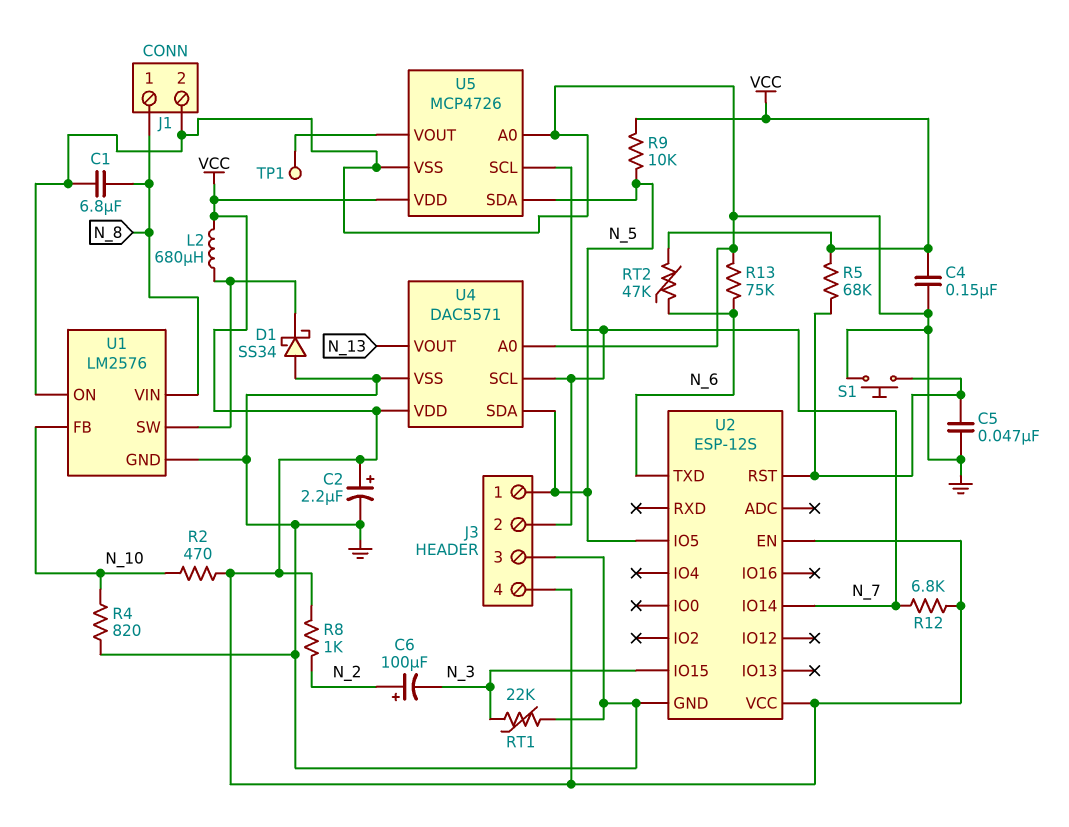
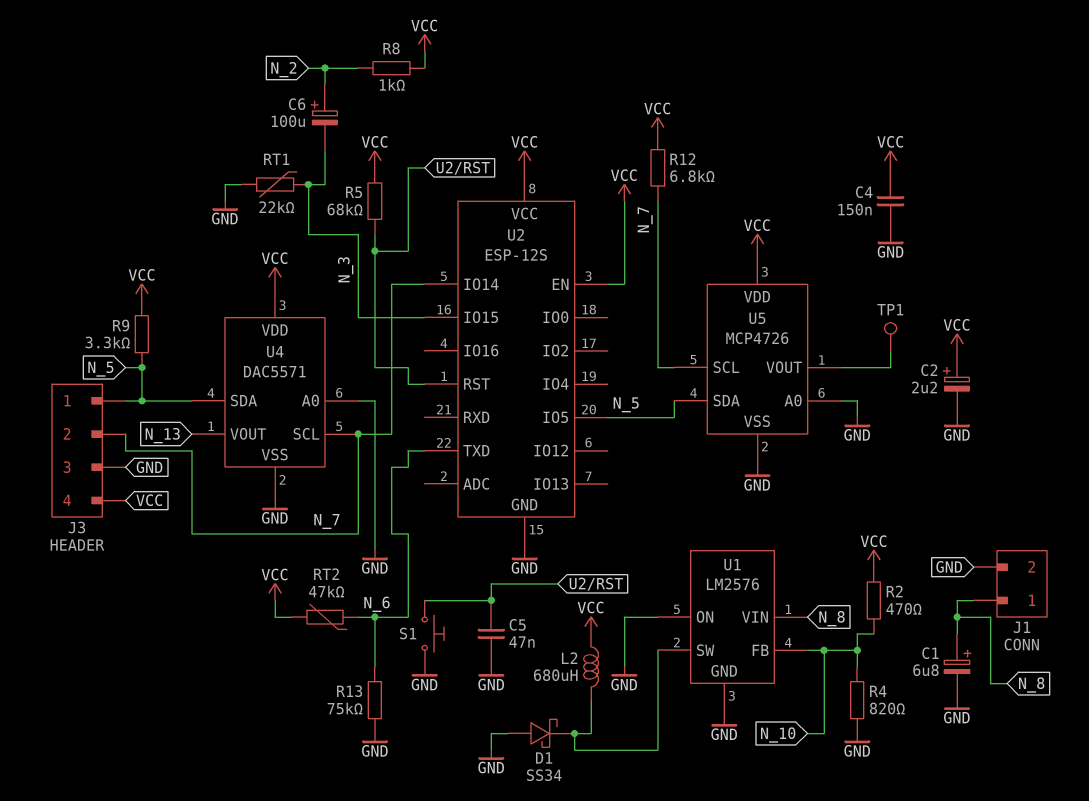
C1: 6.8uF (GND, N_8) -> 6.8uF (plus N_8, minus GND)
R9: 10k (N_5, VCC) -> 3.3k (N_5, VCC)

